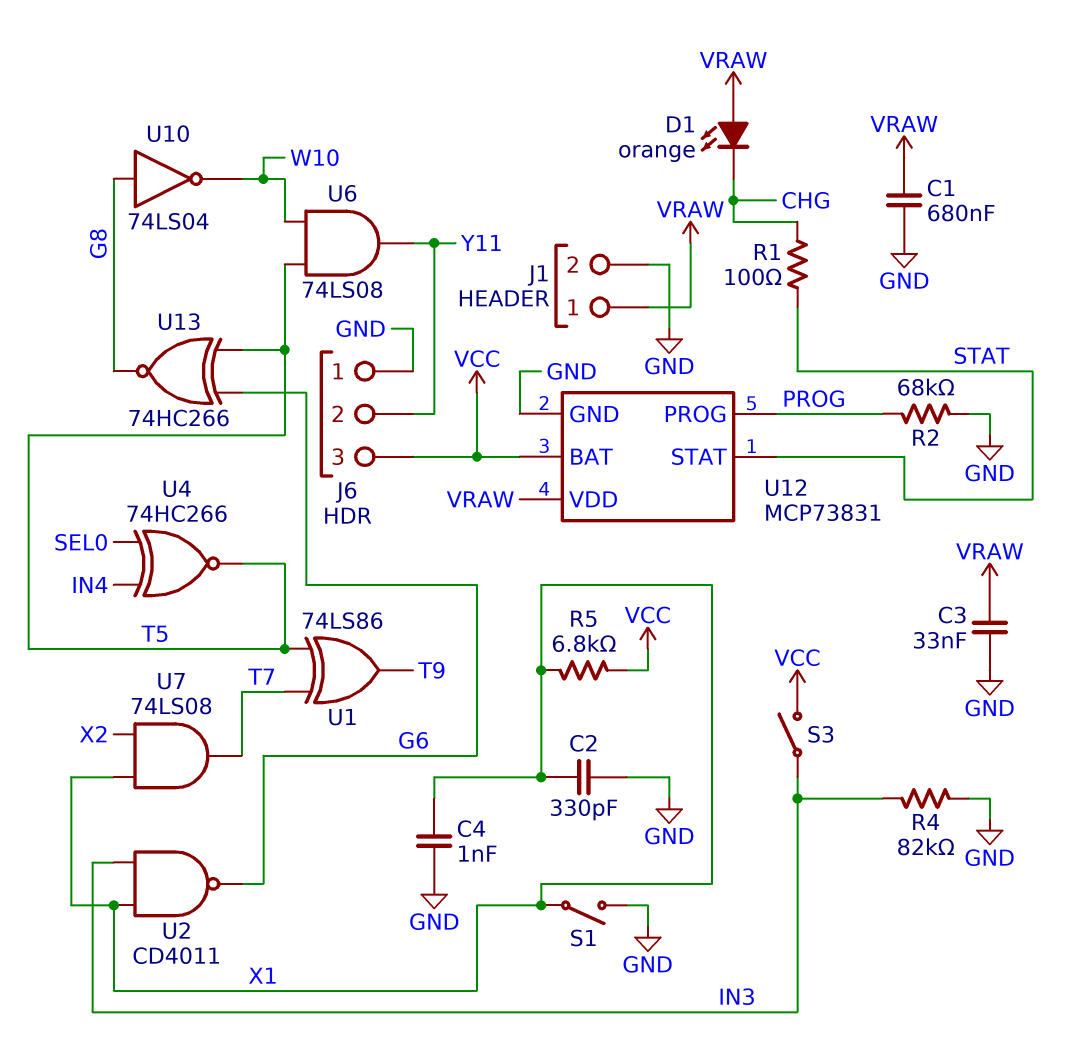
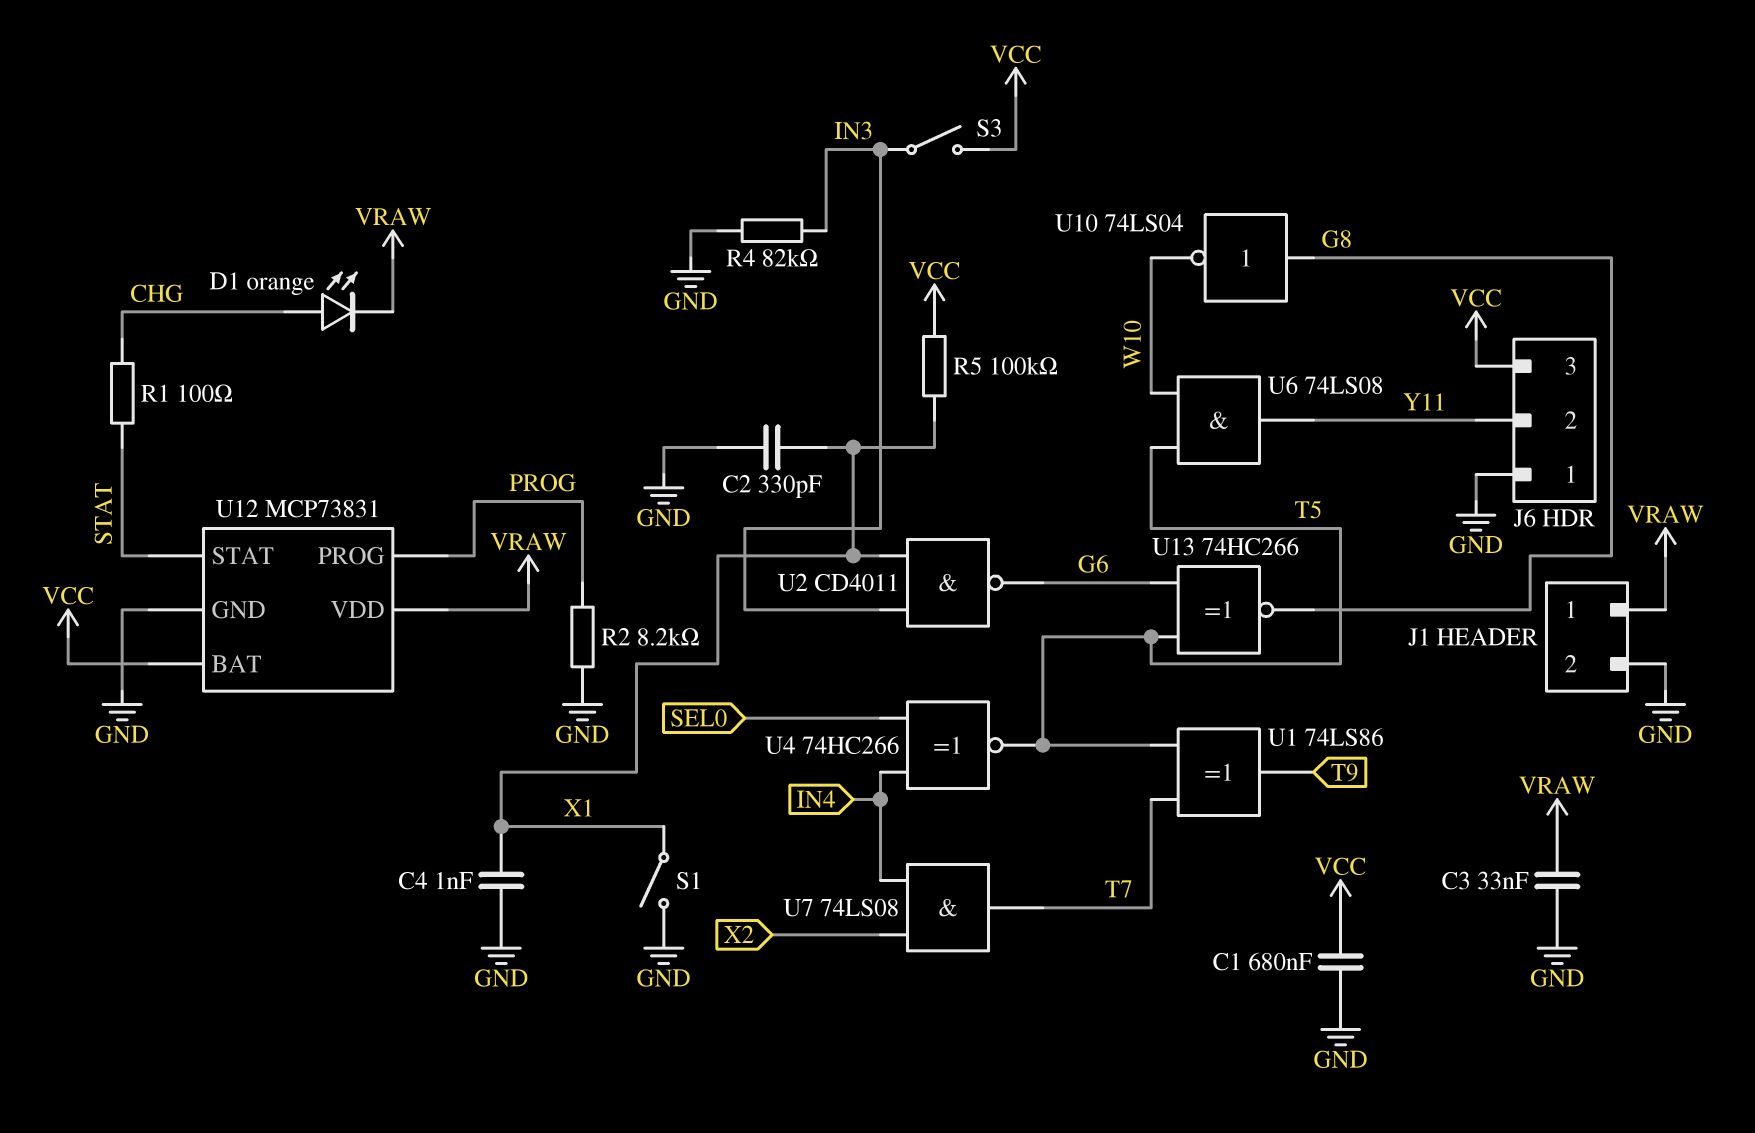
C1: 680nF (GND, VRAW) -> 680nF (GND, VCC)
D1: LED orange (A VRAW, K CHG) -> LED orange (A CHG, K VRAW)
R2: 68k (GND, PROG) -> 8.2k (GND, PROG)
R5: 6.8k (VCC, X1) -> 100k (VCC, X1)
U7: AND 74LS08 (in X1, in X2, out T7) -> AND 74LS08 (in IN4, in X2, out T7)

